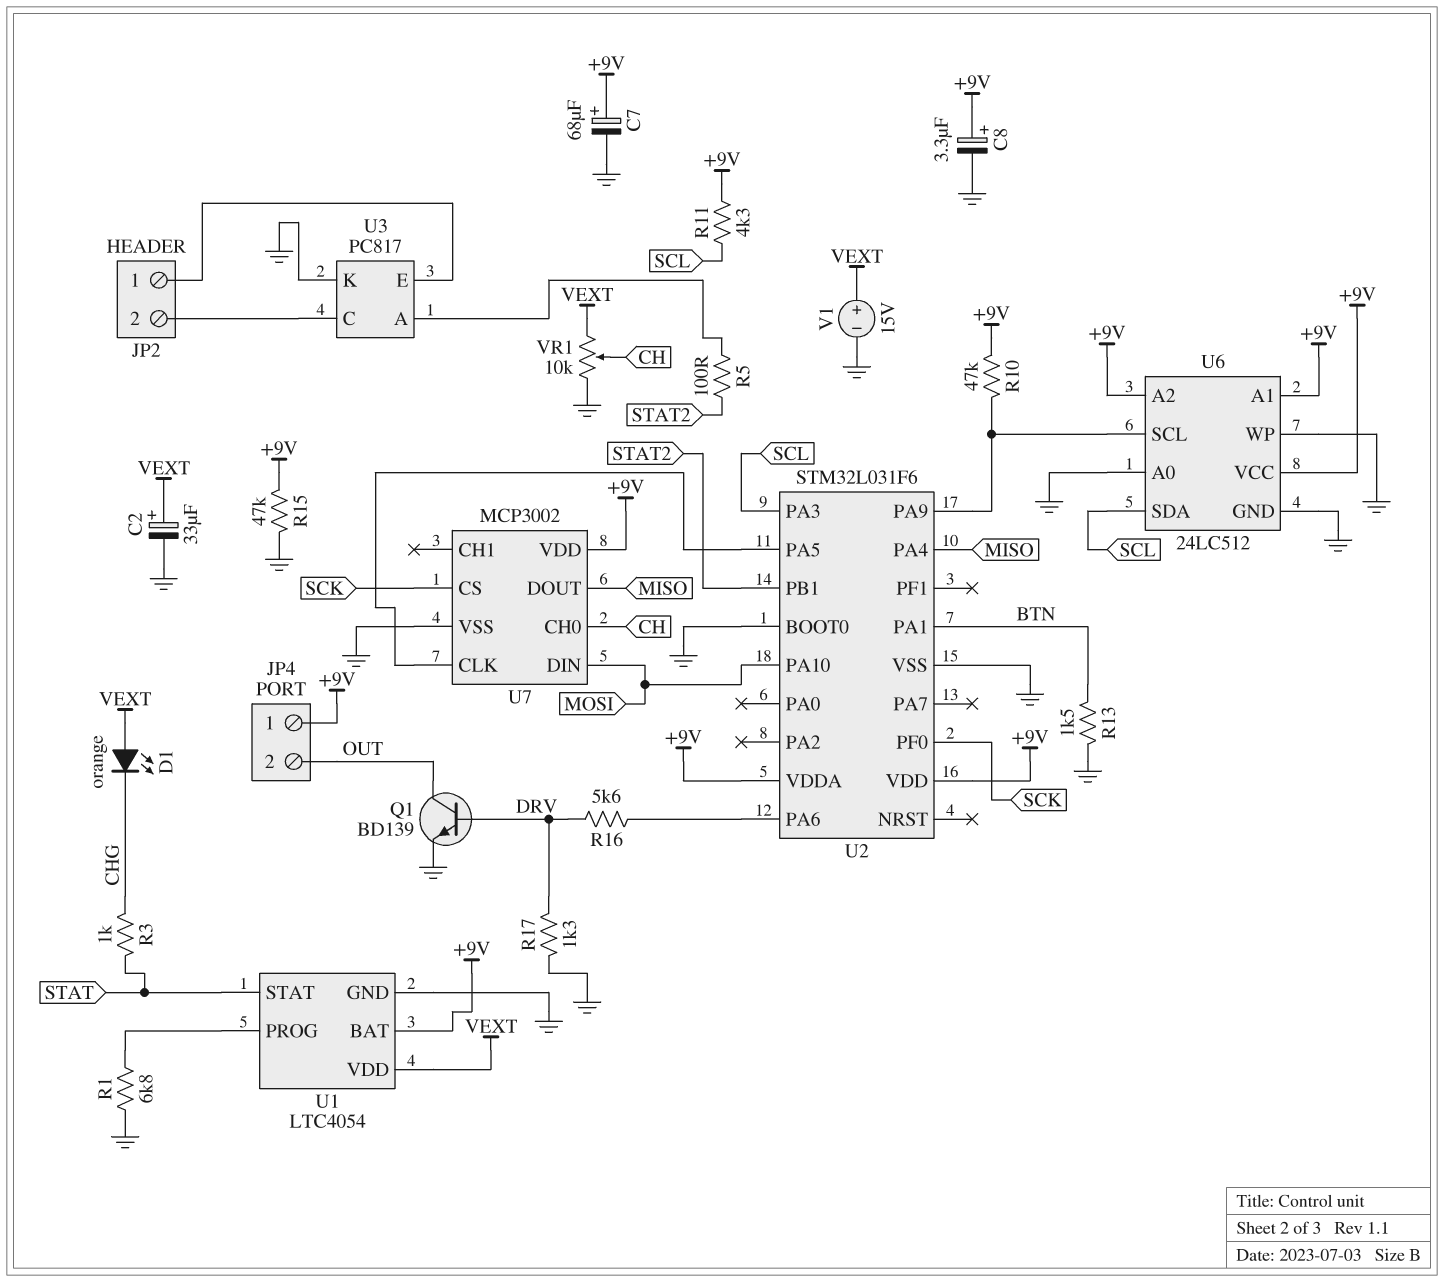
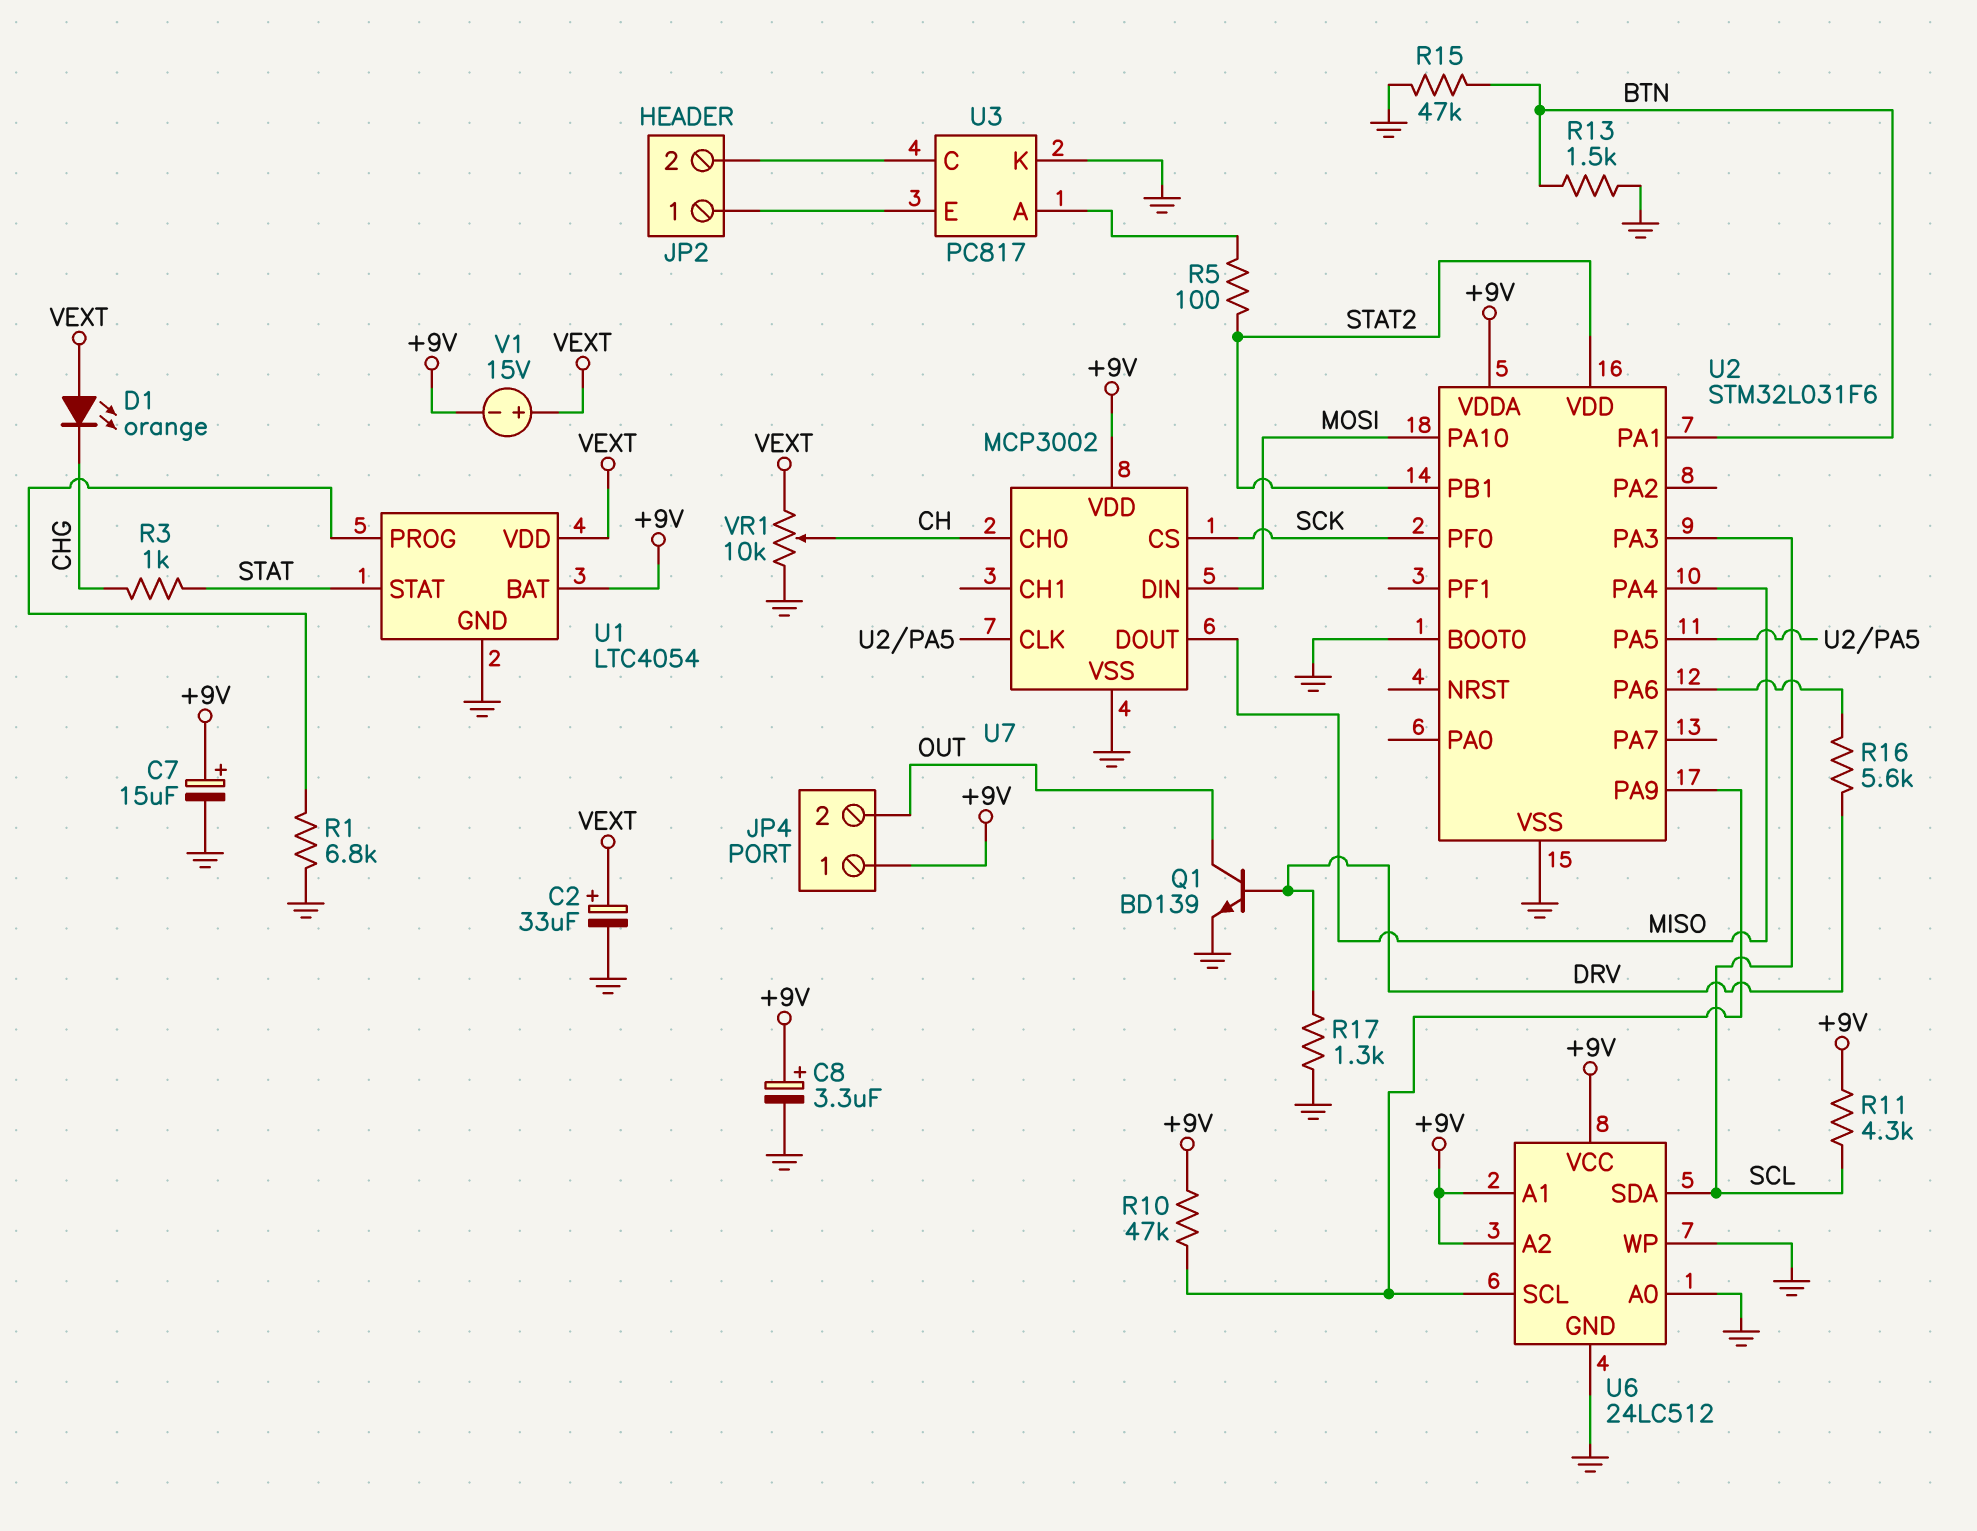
C7: 68uF (plus +9V, minus GND) -> 15uF (plus +9V, minus GND)
R15: 47k (+9V, GND) -> 47k (BTN, GND)
U2 pin VDD: +9V -> STAT2
V1: 15V (plus VEXT, minus GND) -> 15V (plus VEXT, minus +9V)

